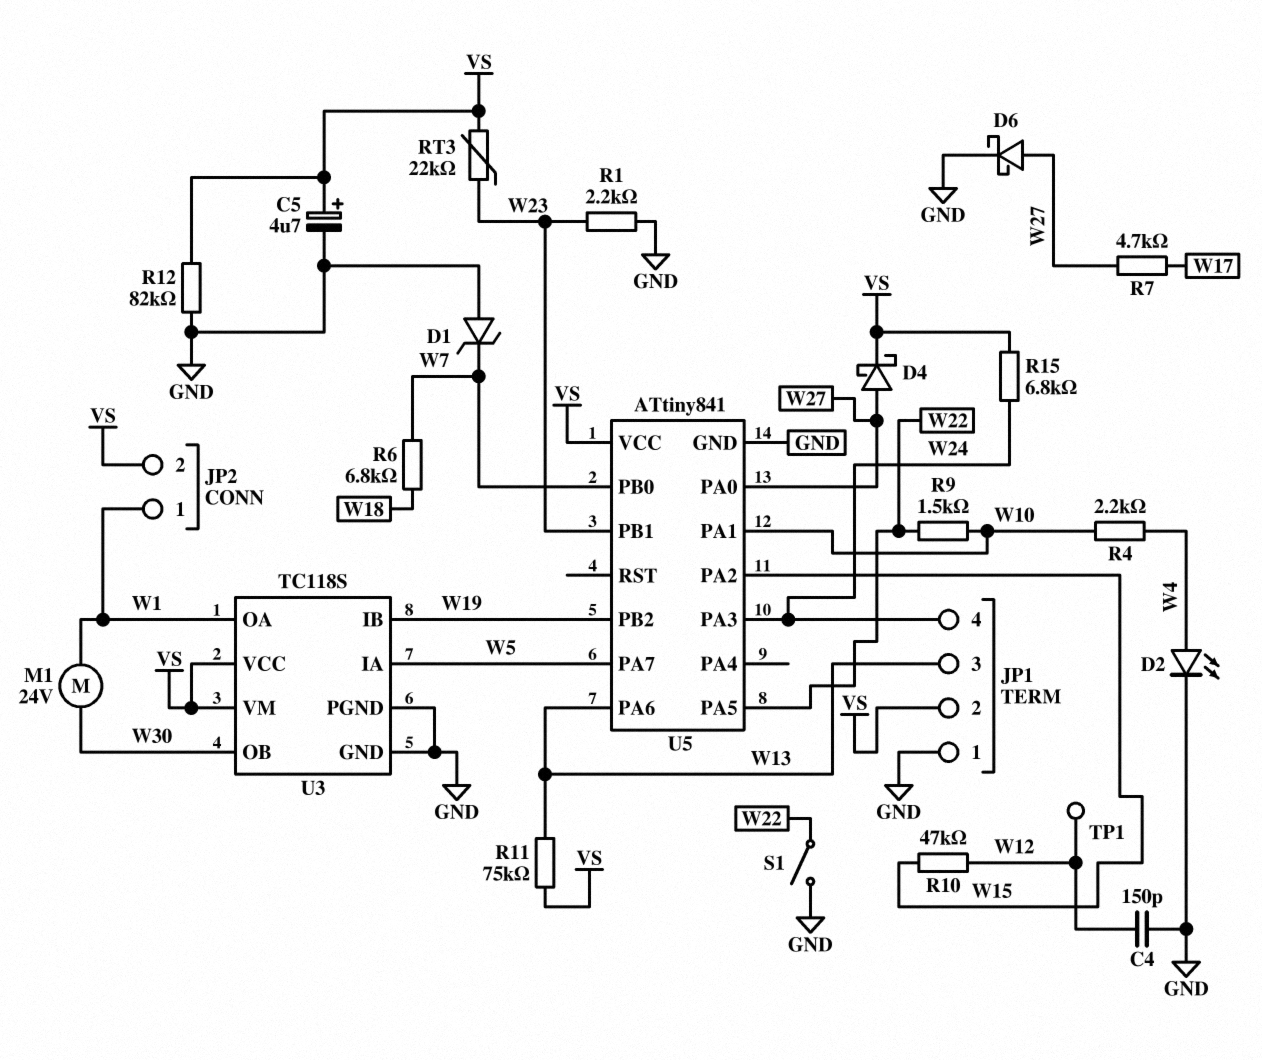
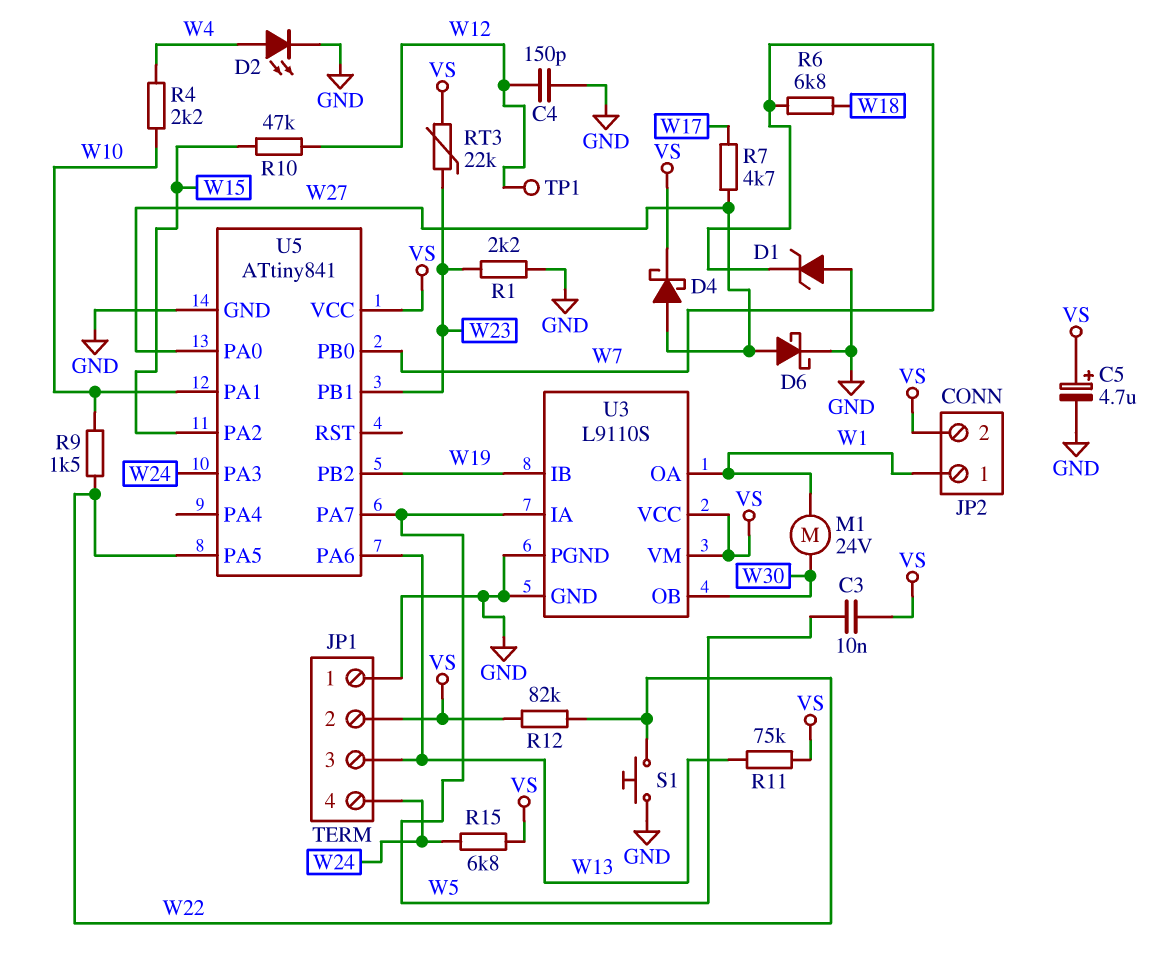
C3: none -> 10nF (VS, W5)
R12: 82k (GND, VS) -> 82k (VS, W22)
S1: switch (GND, W22) -> button (GND, W22)
U3: TC118S -> L9110S

